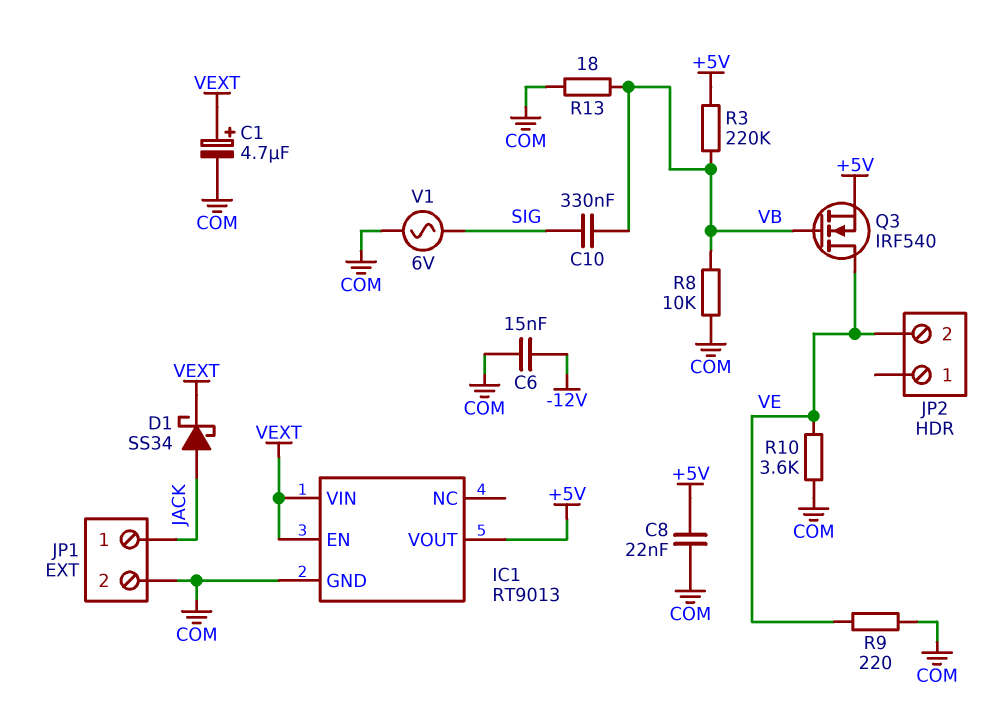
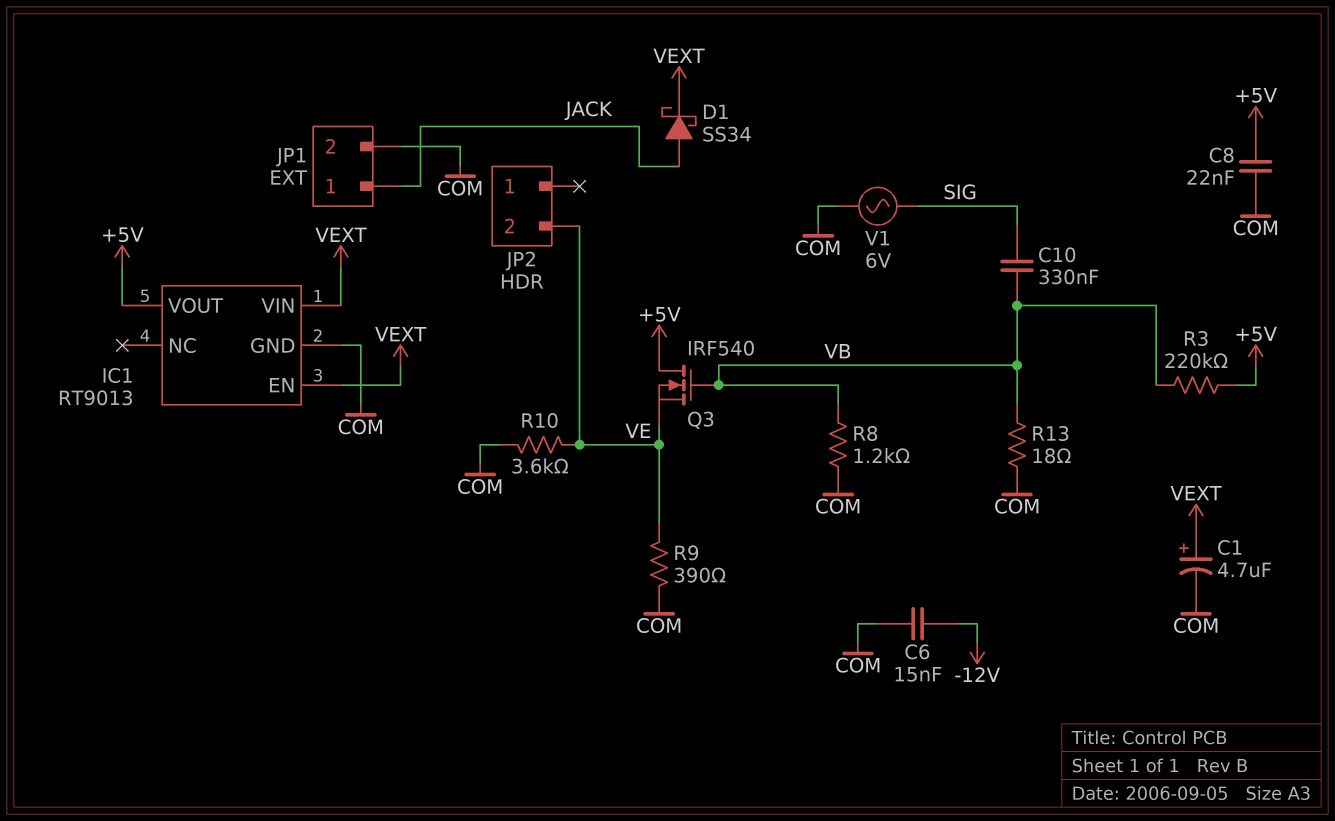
Q3: NMOS IRF540 (G VB, D VE, S +5V) -> NMOS IRF540 (G VB, D +5V, S VE)
R8: 10k (COM, VB) -> 1.2k (COM, VB)
R9: 220 (COM, VE) -> 390 (COM, VE)

